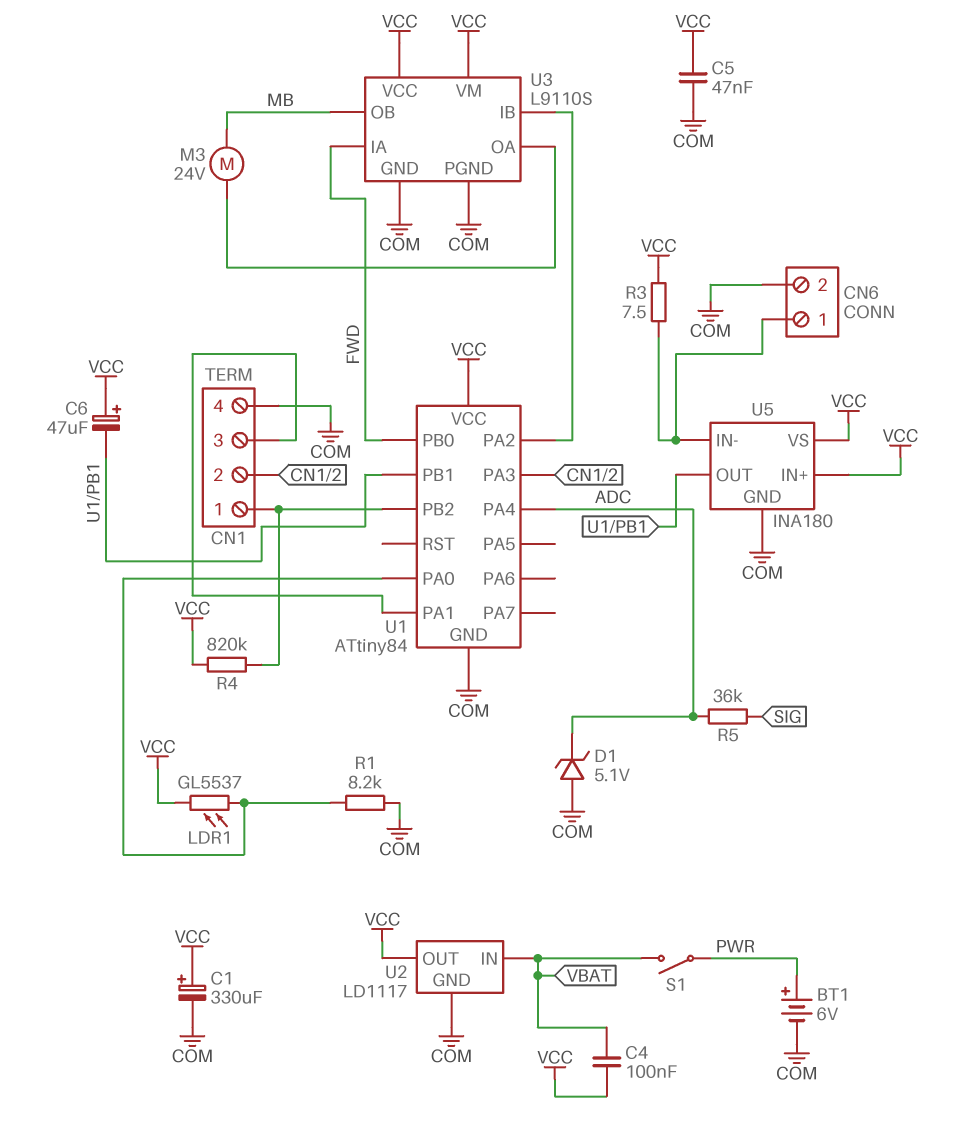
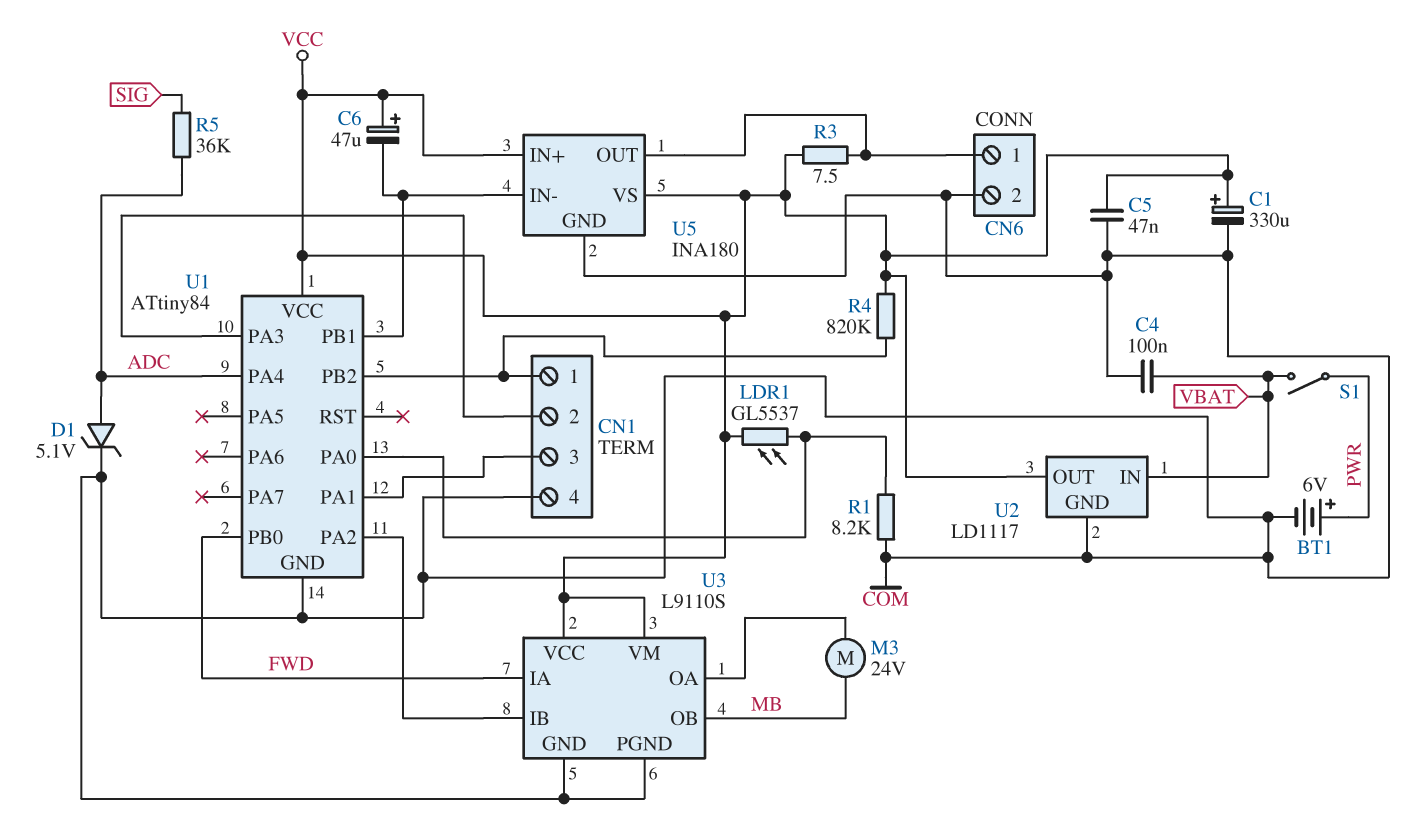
C4: 100nF (VBAT, VCC) -> 100nF (COM, VBAT)
D1: zener 5.1V (A COM, K ADC) -> zener 5.1V (A ADC, K COM)
U5 pin IN-: CN6/1 -> U1/PB1
U5 pin OUT: U1/PB1 -> CN6/1

